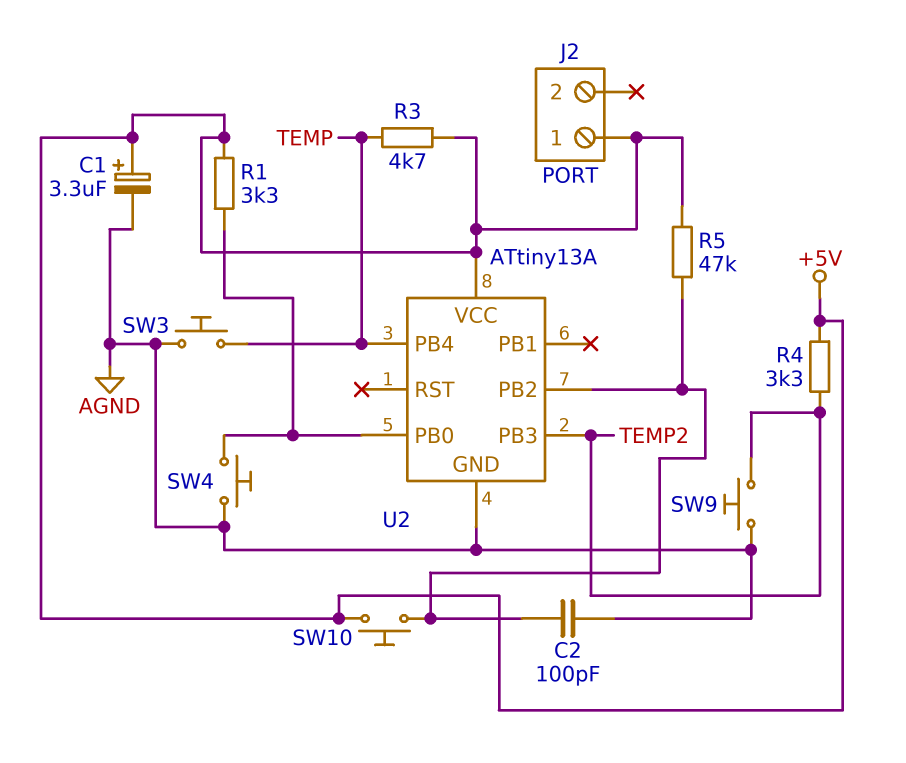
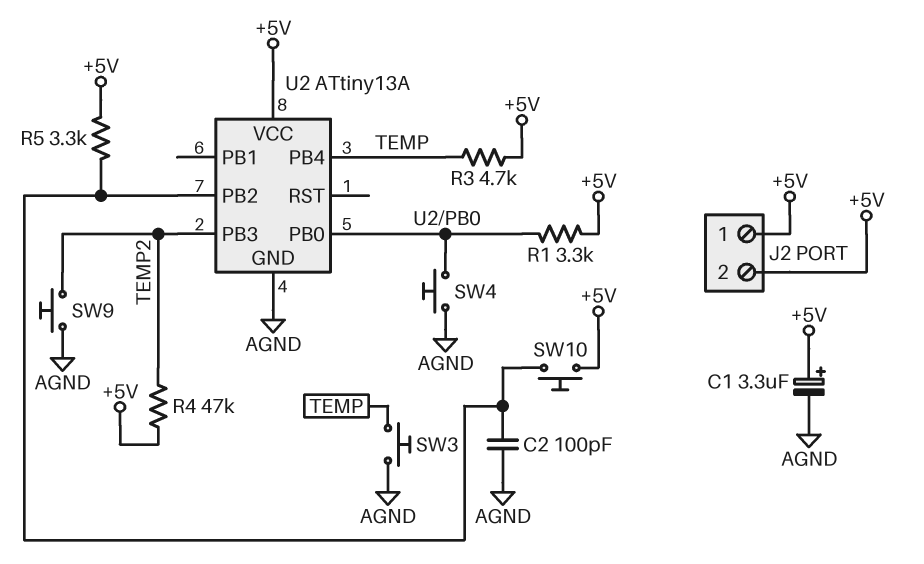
J2 pin 2: none -> +5V
R4: 3.3k (+5V, TEMP2) -> 47k (+5V, TEMP2)
R5: 47k (+5V, U2/PB2) -> 3.3k (+5V, U2/PB2)

